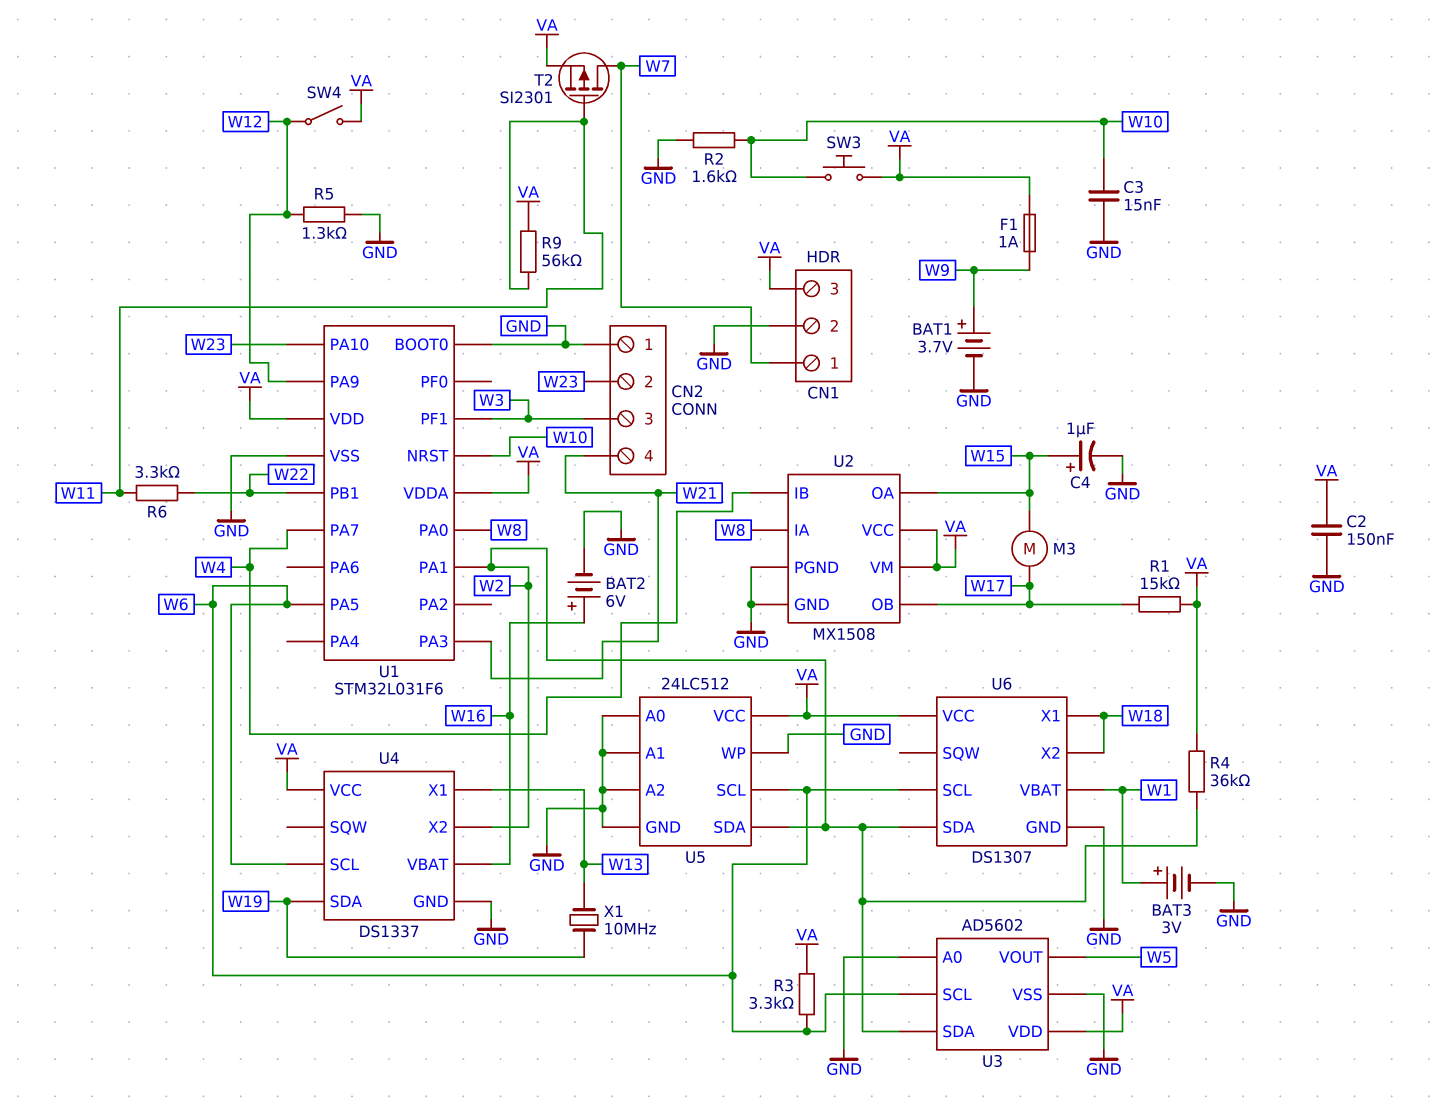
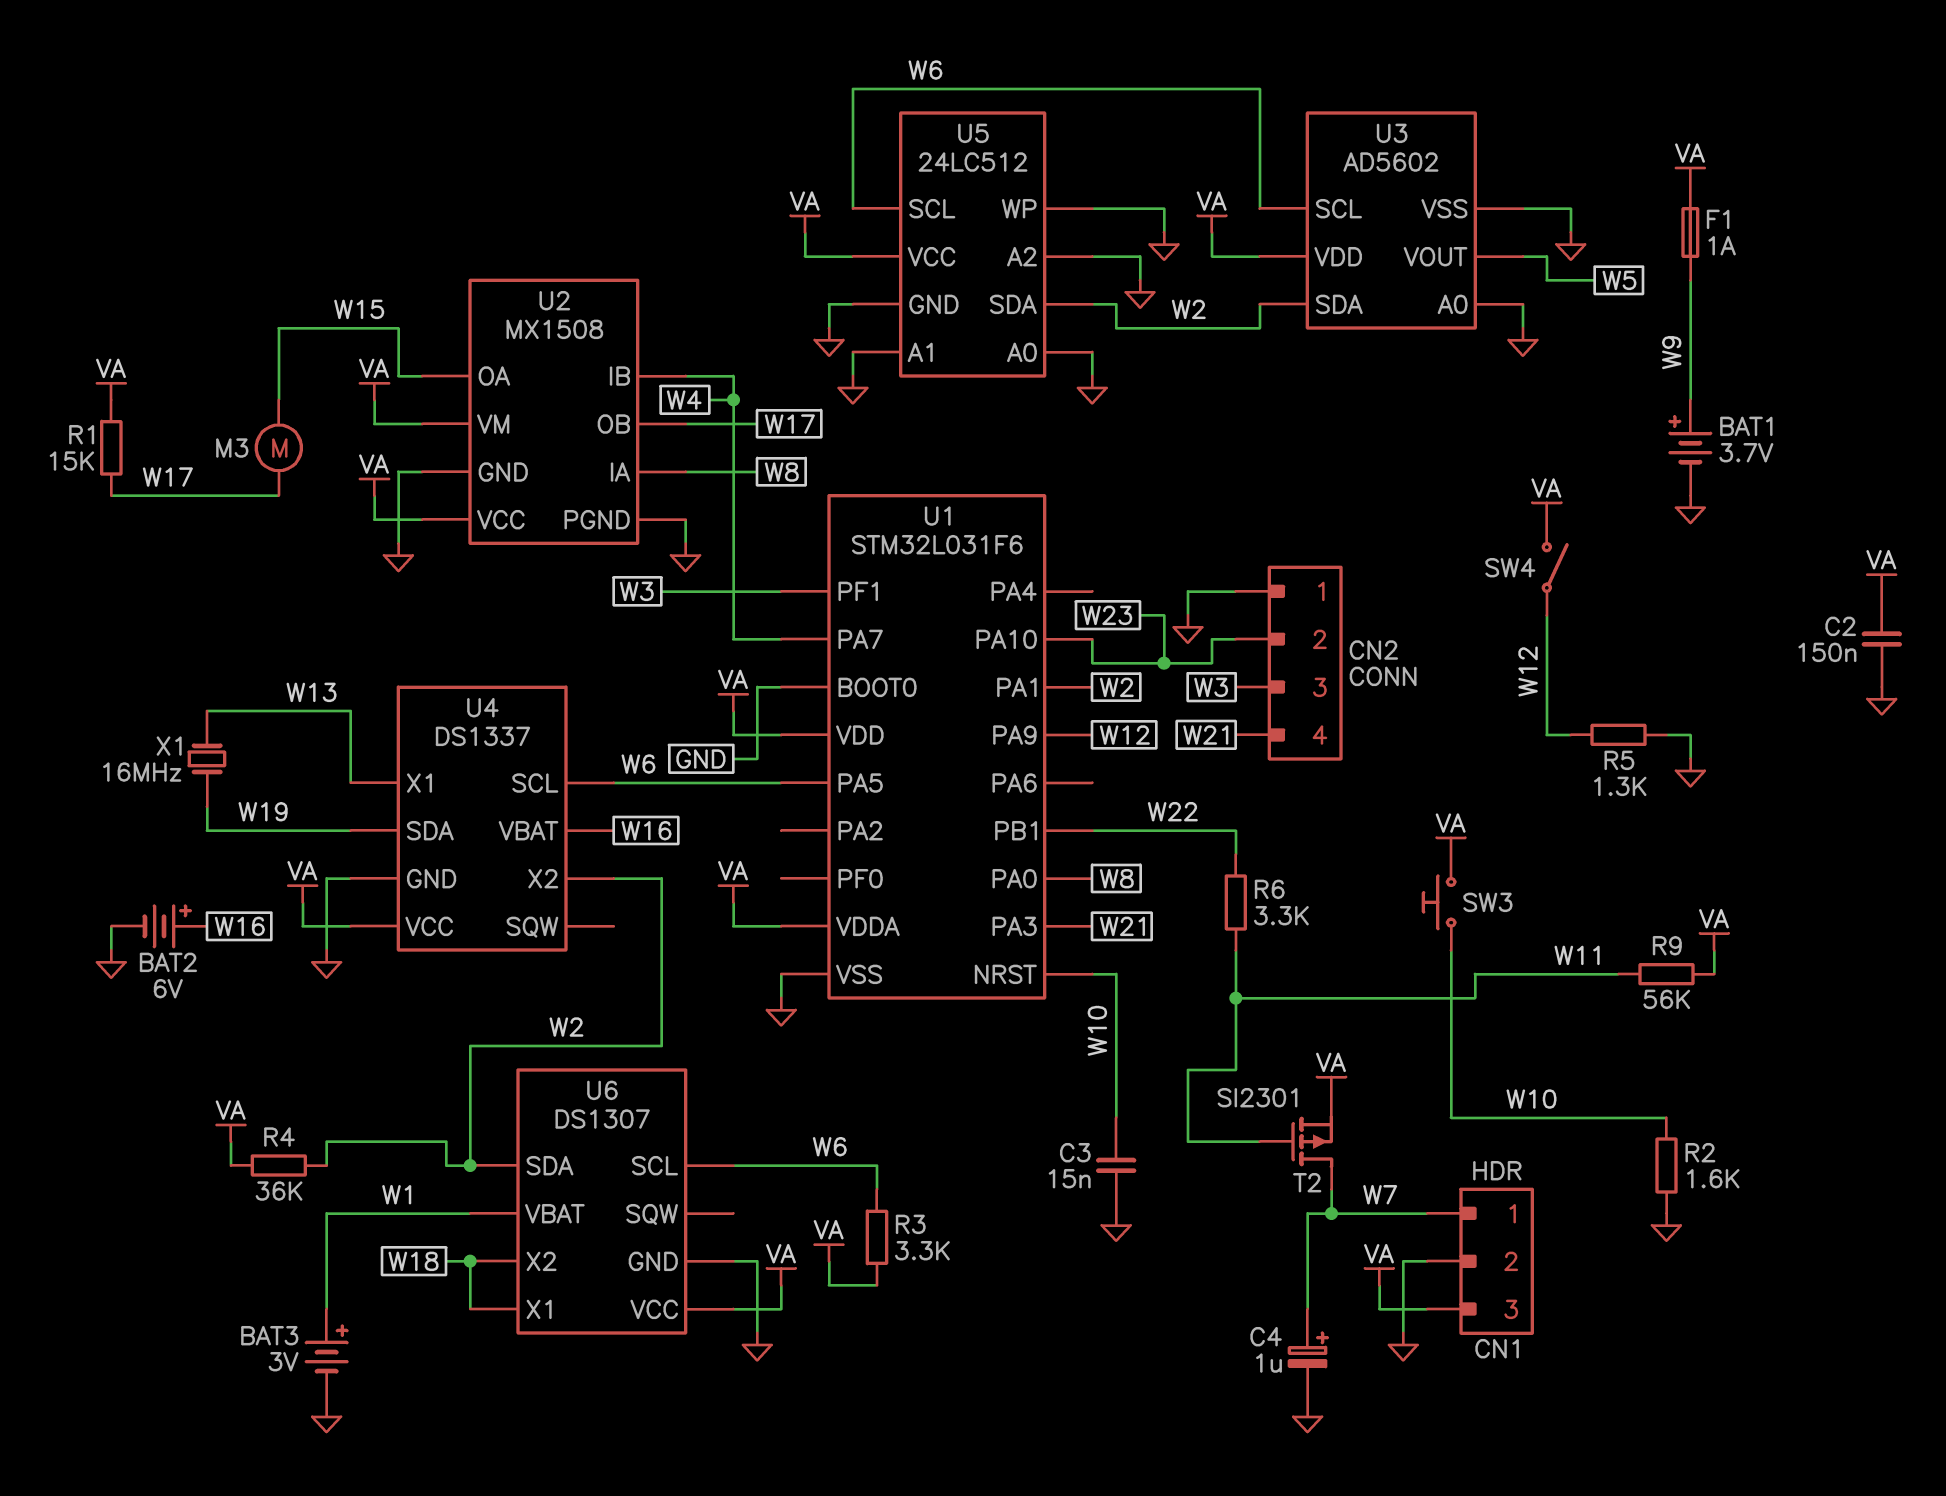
C4: 1uF (plus W15, minus GND) -> 1uF (plus W7, minus GND)
X1: 10MHz (W13, W19) -> 16MHz (W13, W19)

